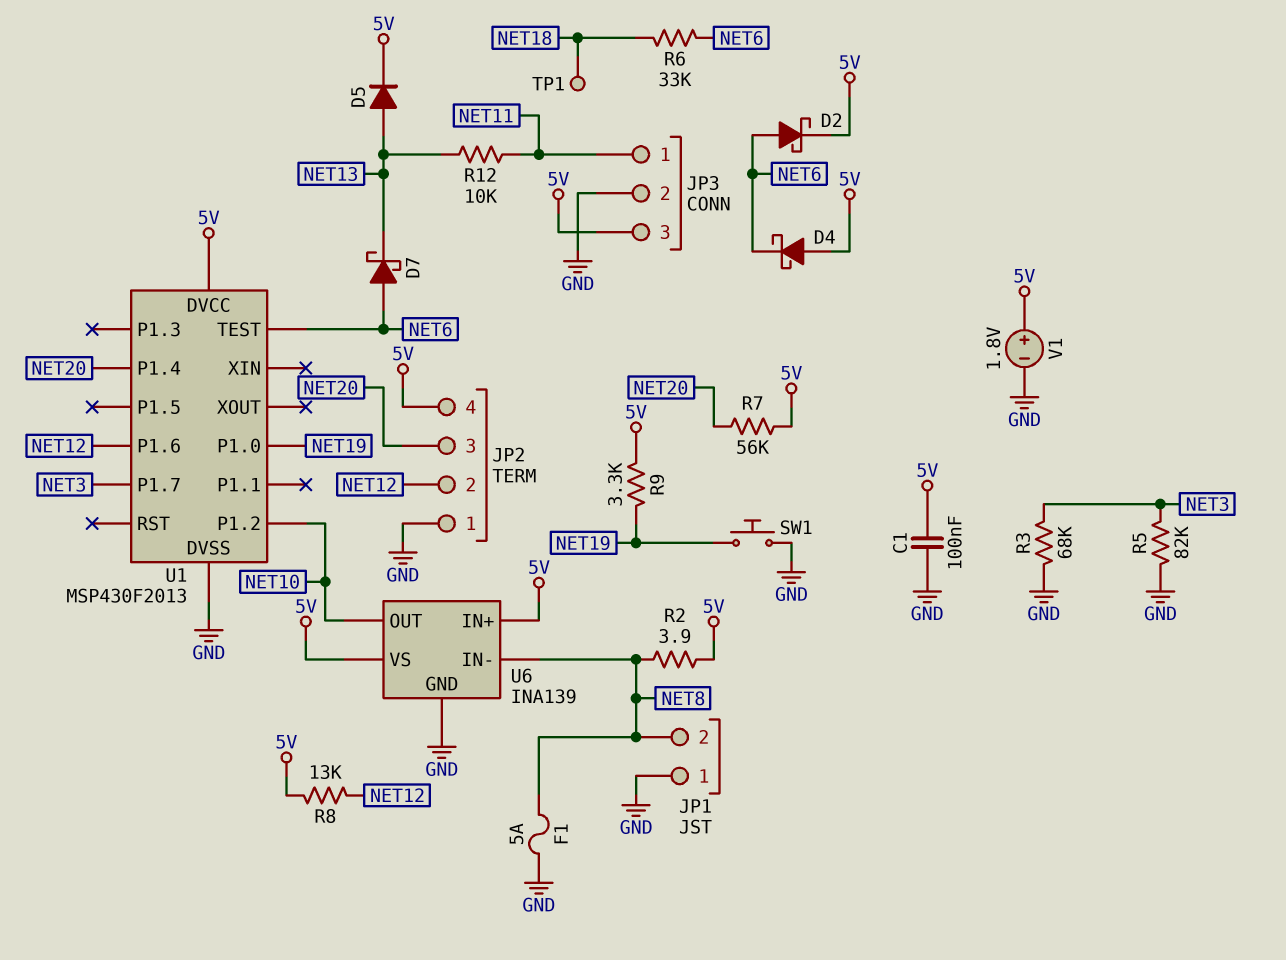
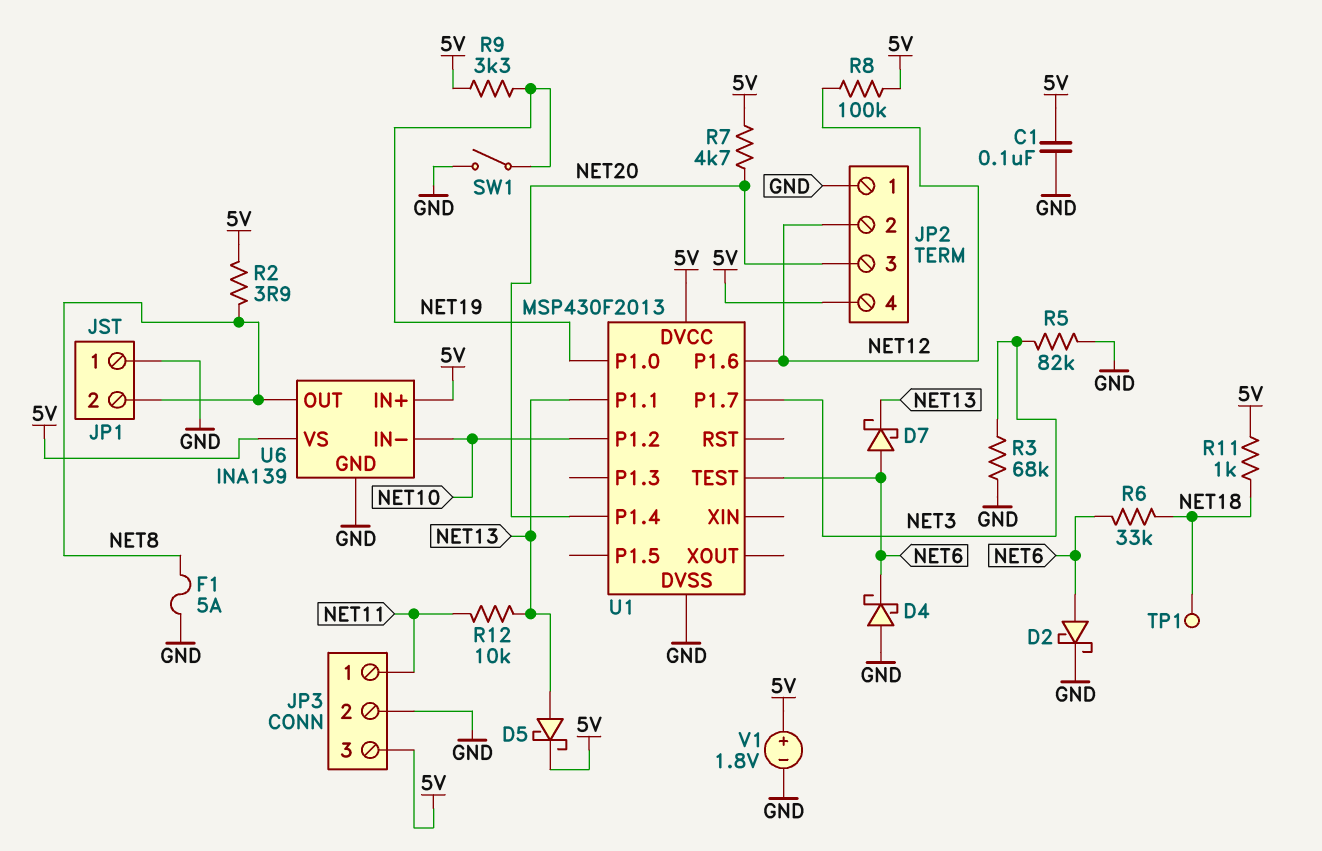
D2: schottky (A NET6, K 5V) -> schottky (A NET6, K GND)
D4: schottky (A 5V, K NET6) -> schottky (A GND, K NET6)
D5: diode (A NET13, K 5V) -> schottky (A NET13, K 5V)
R7: 56k (5V, NET20) -> 4.7k (5V, NET20)
R8: 13k (5V, NET12) -> 100k (5V, NET12)
R11: none -> 1k (5V, NET18)
SW1: button (GND, NET19) -> switch (GND, NET19)
U1 pin P1.1: none -> NET13
U6 pin IN-: NET8 -> NET10
U6 pin OUT: NET10 -> NET8

